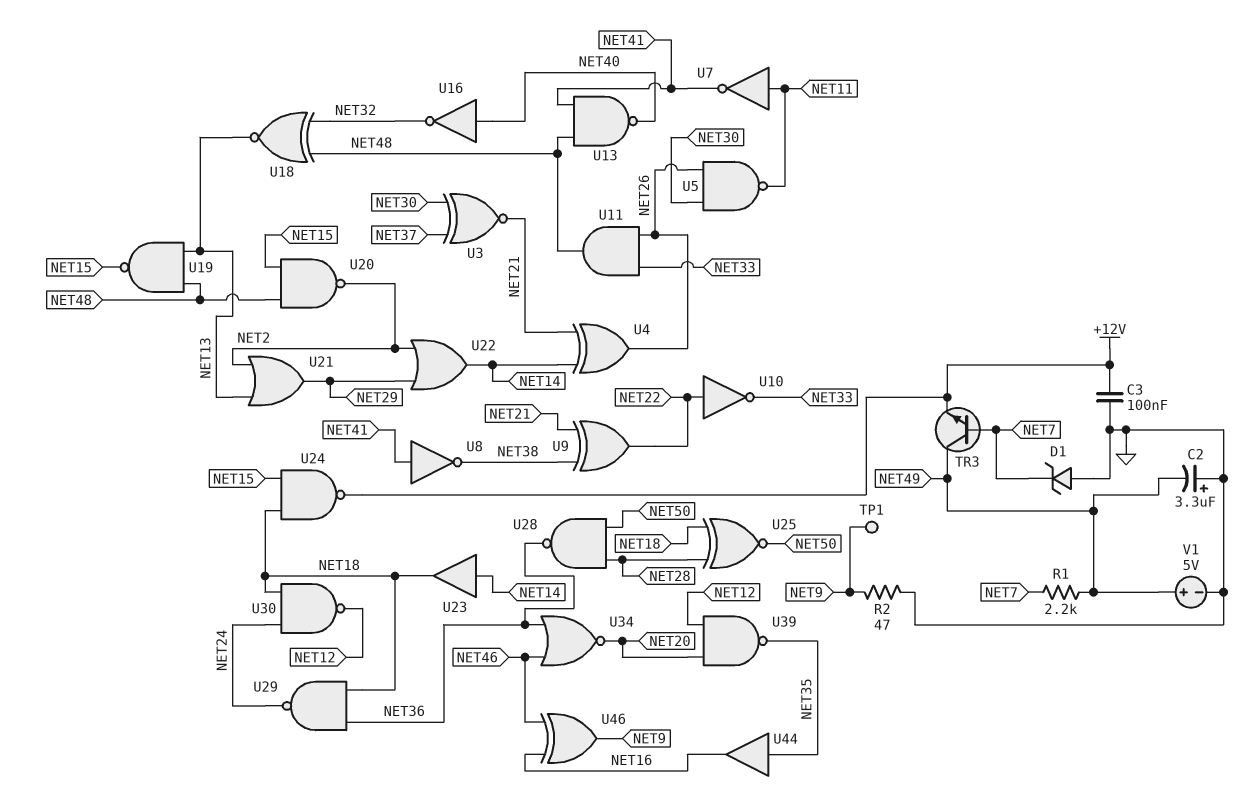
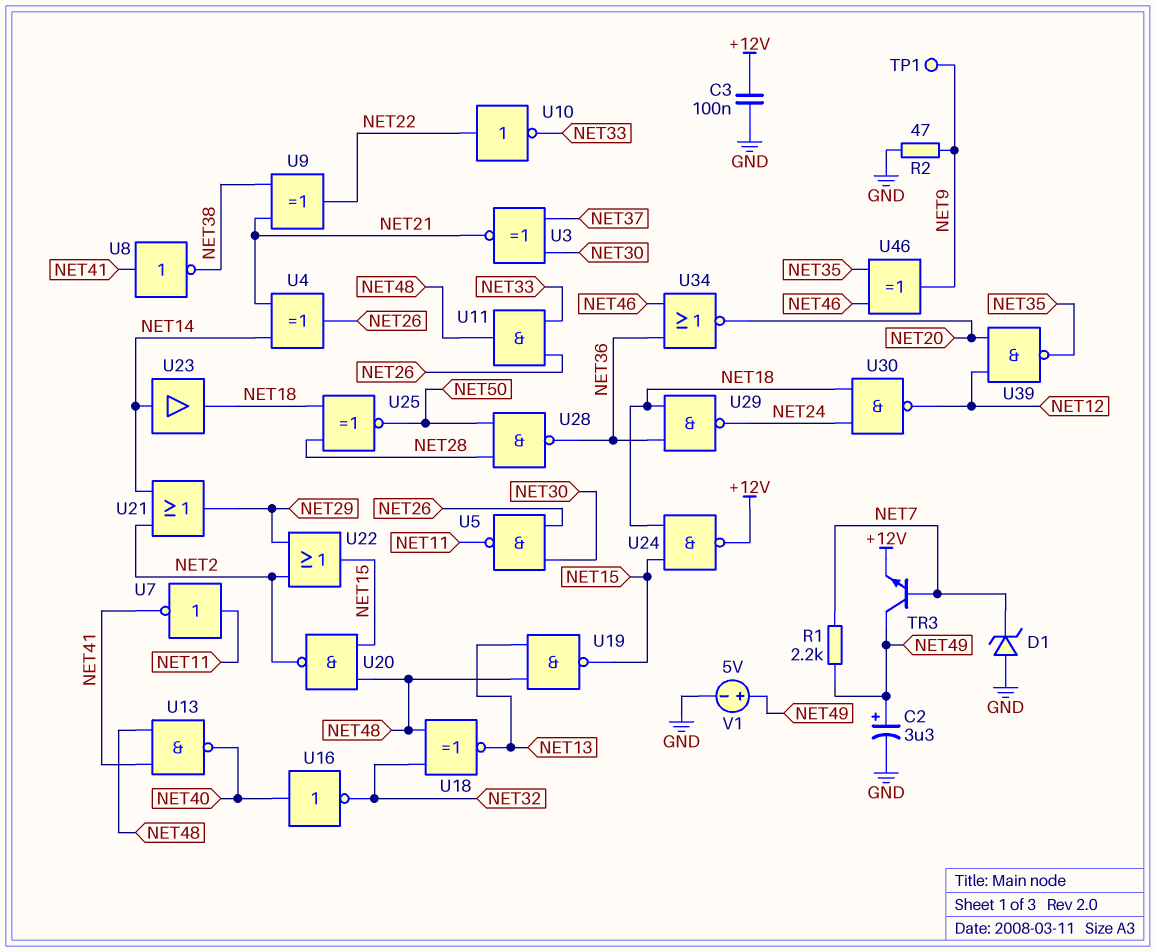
C2: 3.3uF (plus GND, minus NET49) -> 3.3uF (plus NET49, minus GND)
U21: OR (in NET2, in NET13, out NET29) -> OR (in NET2, in NET14, out NET29)
U22: OR (in NET2, in NET29, out NET14) -> OR (in NET2, in NET29, out NET15)
U44: buffer (in NET35, out NET16) -> none
U46: XOR (in NET16, in NET46, out NET9) -> XOR (in NET35, in NET46, out NET9)

